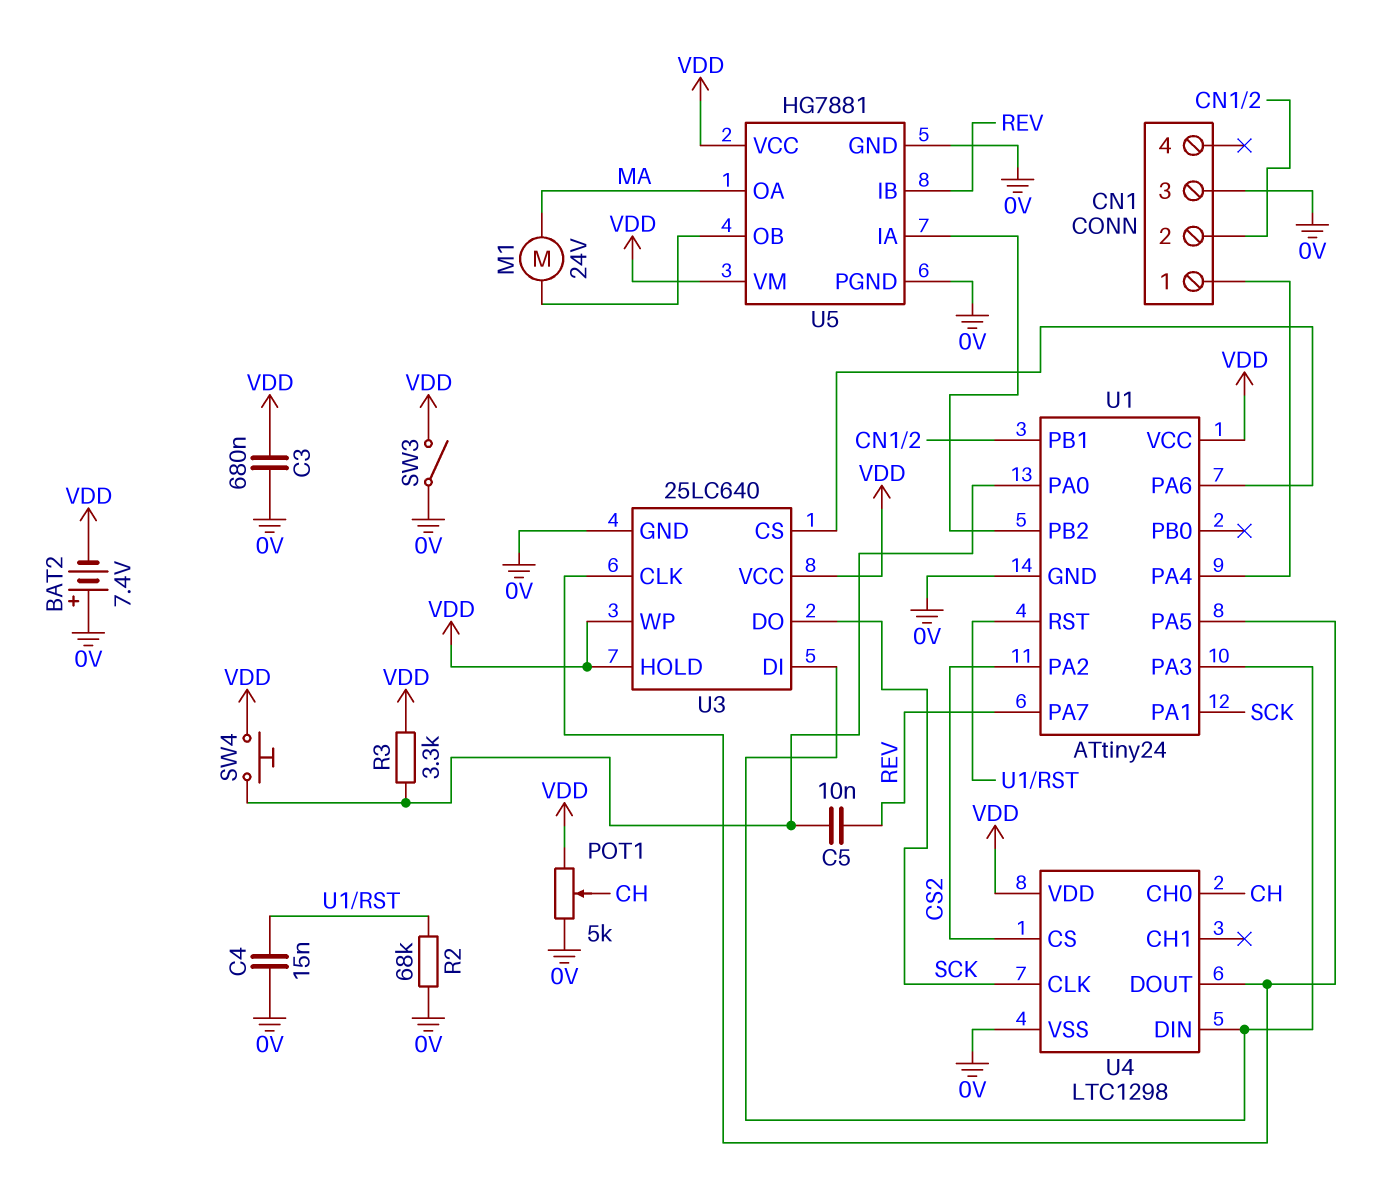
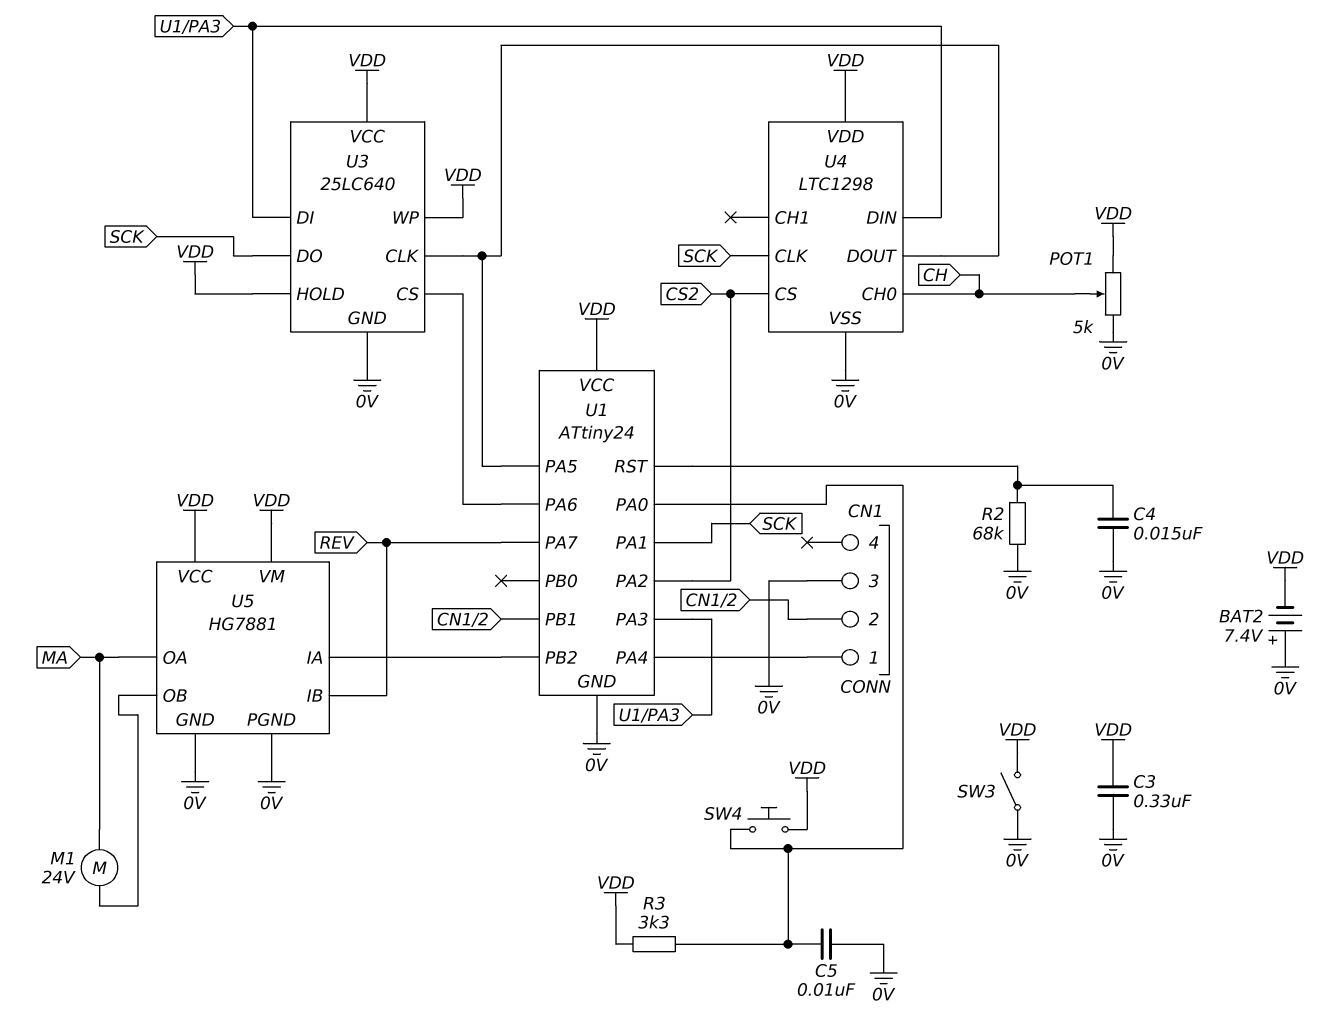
C3: 680nF (0V, VDD) -> 330nF (0V, VDD)
C5: 10nF (REV, U1/PA0) -> 10nF (0V, U1/PA0)

